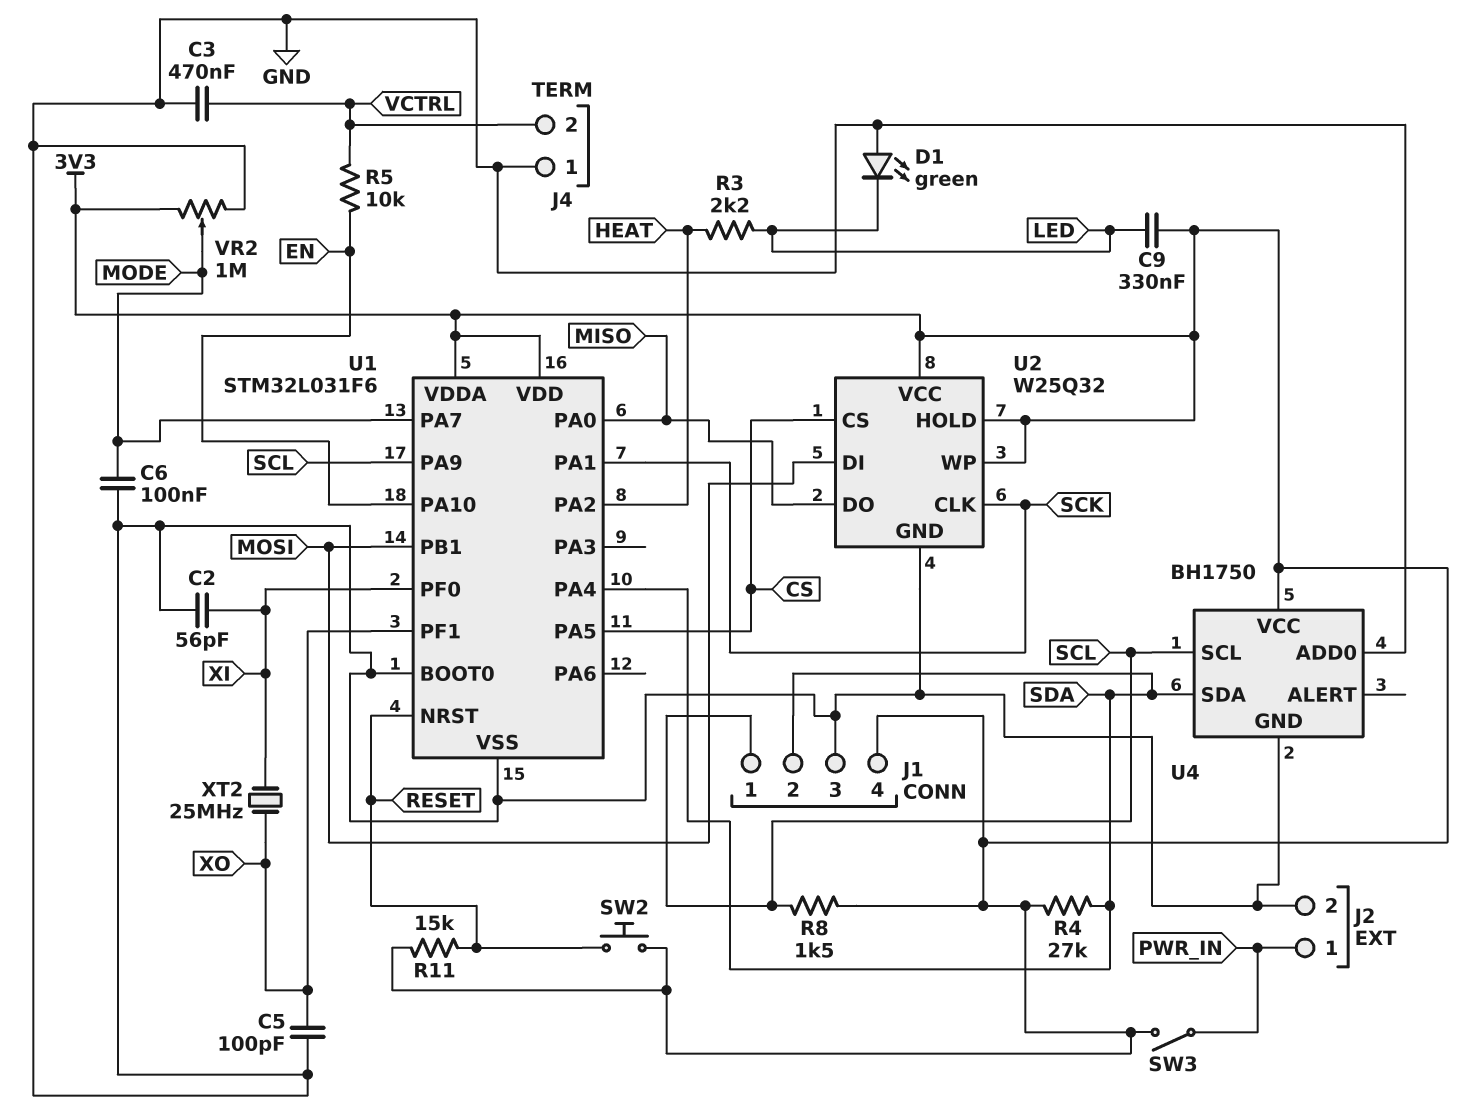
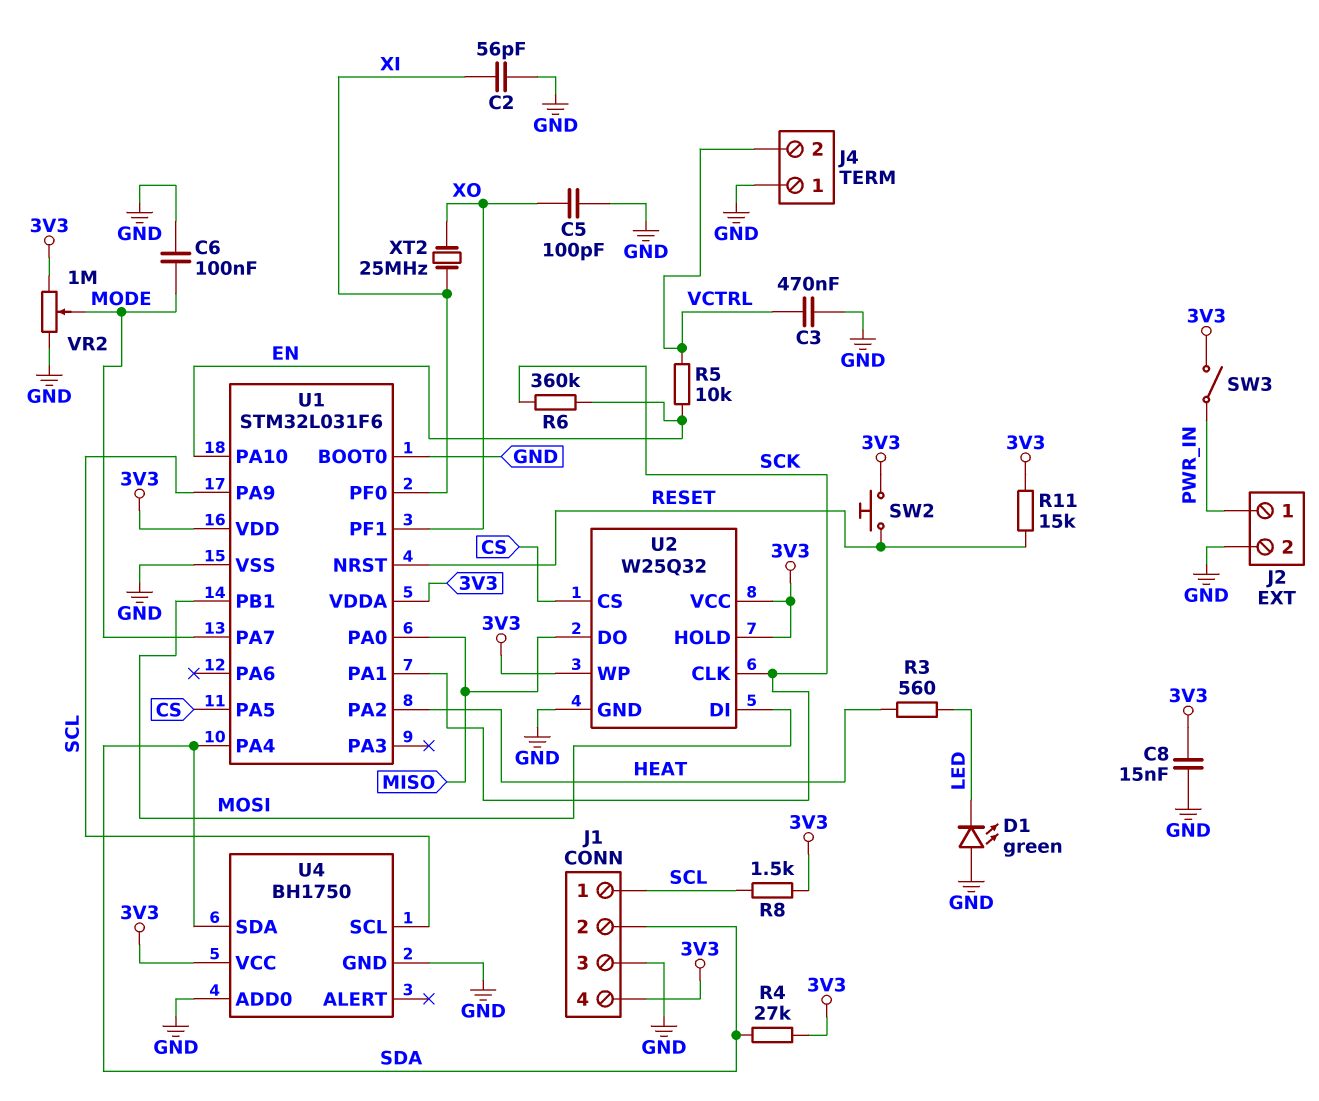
C8: none -> 15nF (3V3, GND)
C9: 330nF (3V3, LED) -> none
R3: 2.2k (HEAT, LED) -> 560 (HEAT, LED)
R6: none -> 360k (EN, SCK)

